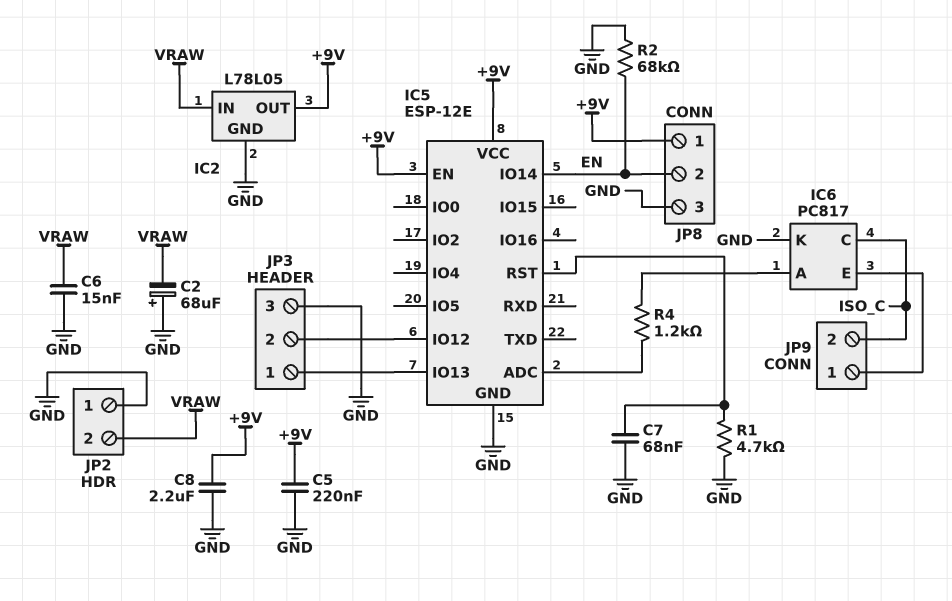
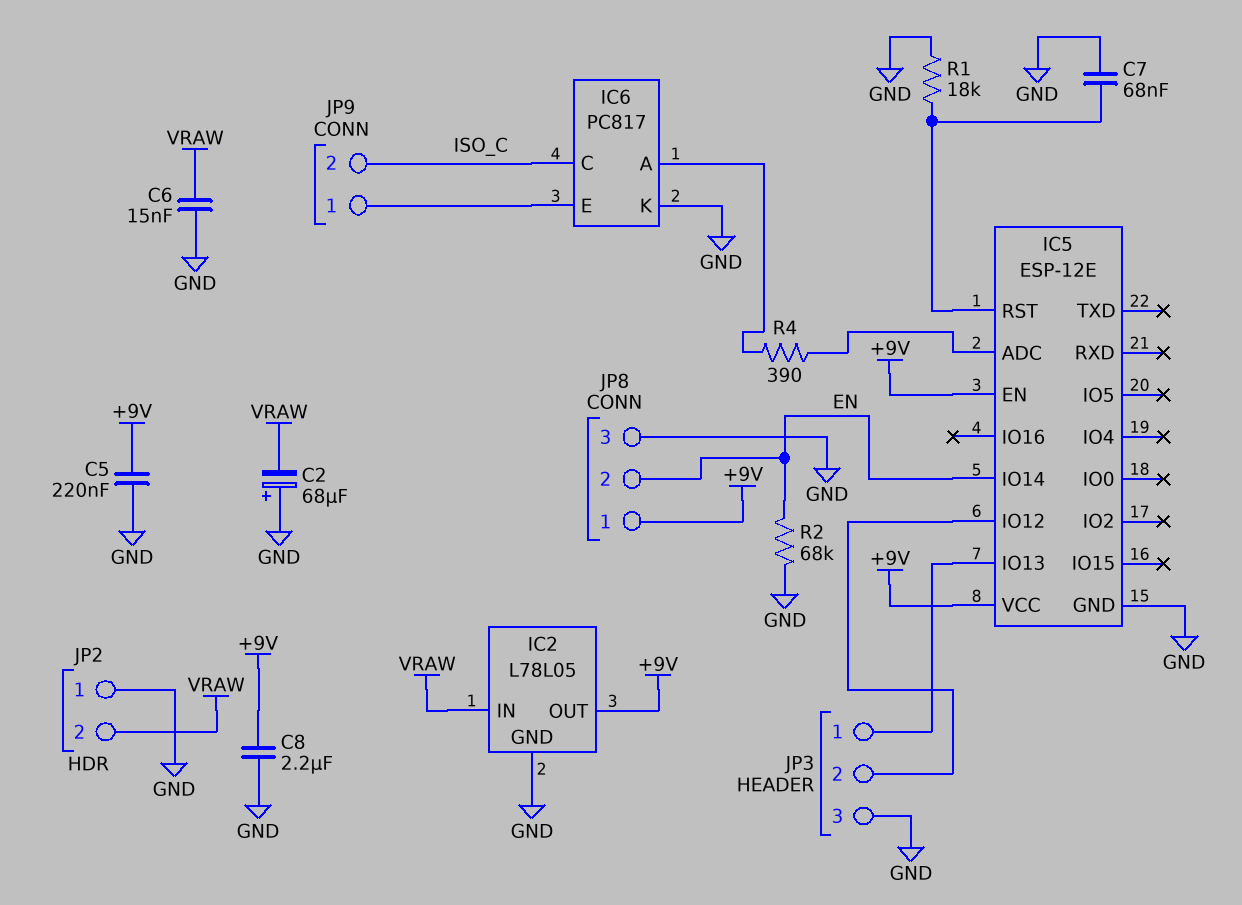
R1: 4.7k (GND, IC5/RST) -> 18k (GND, IC5/RST)
R4: 1.2k (IC5/ADC, IC6/A) -> 390 (IC5/ADC, IC6/A)

